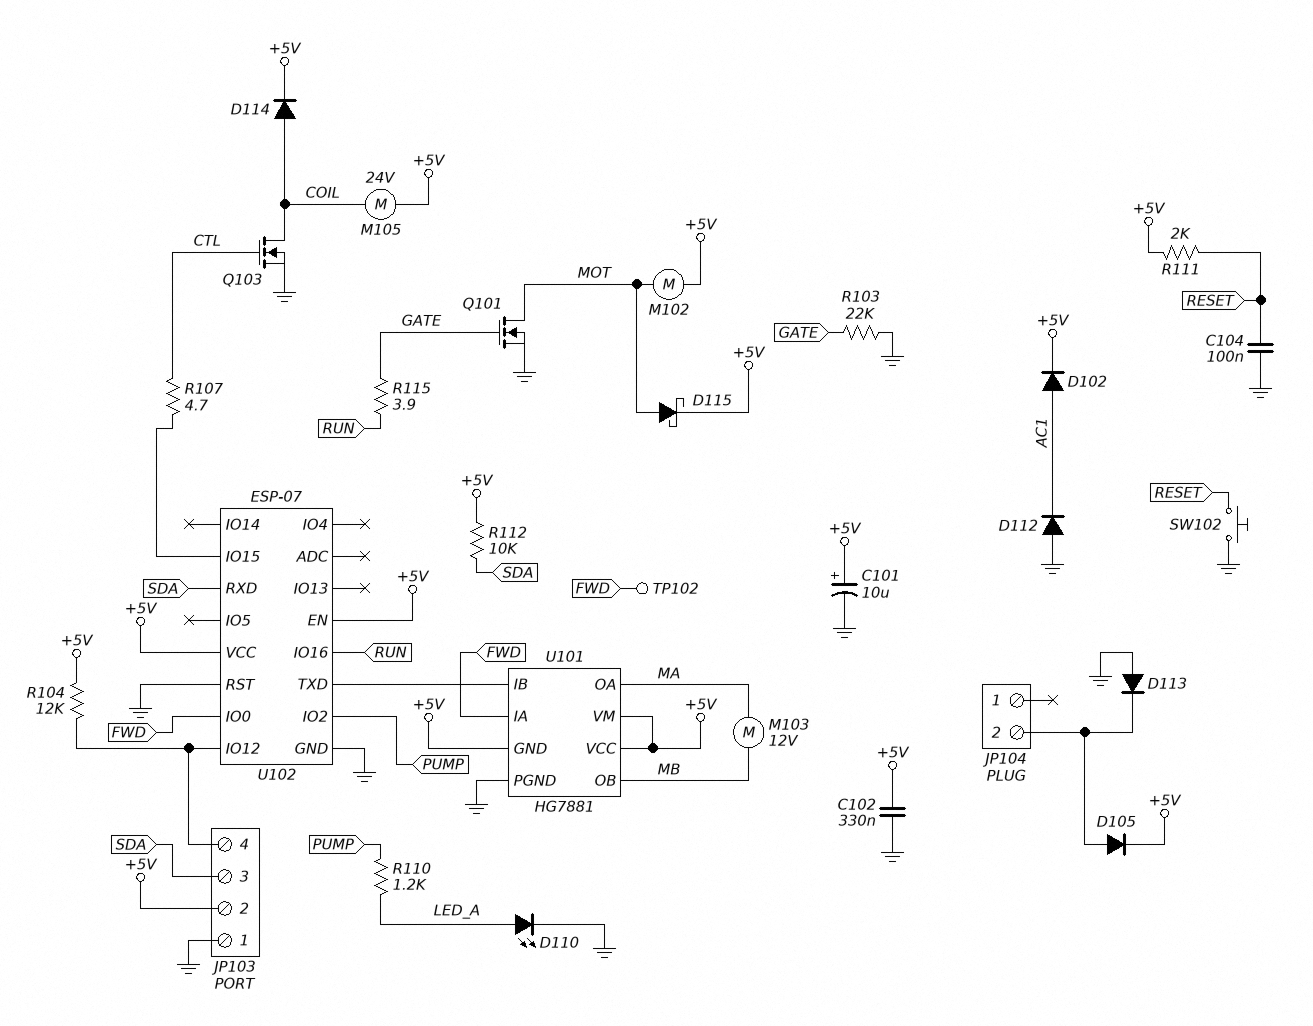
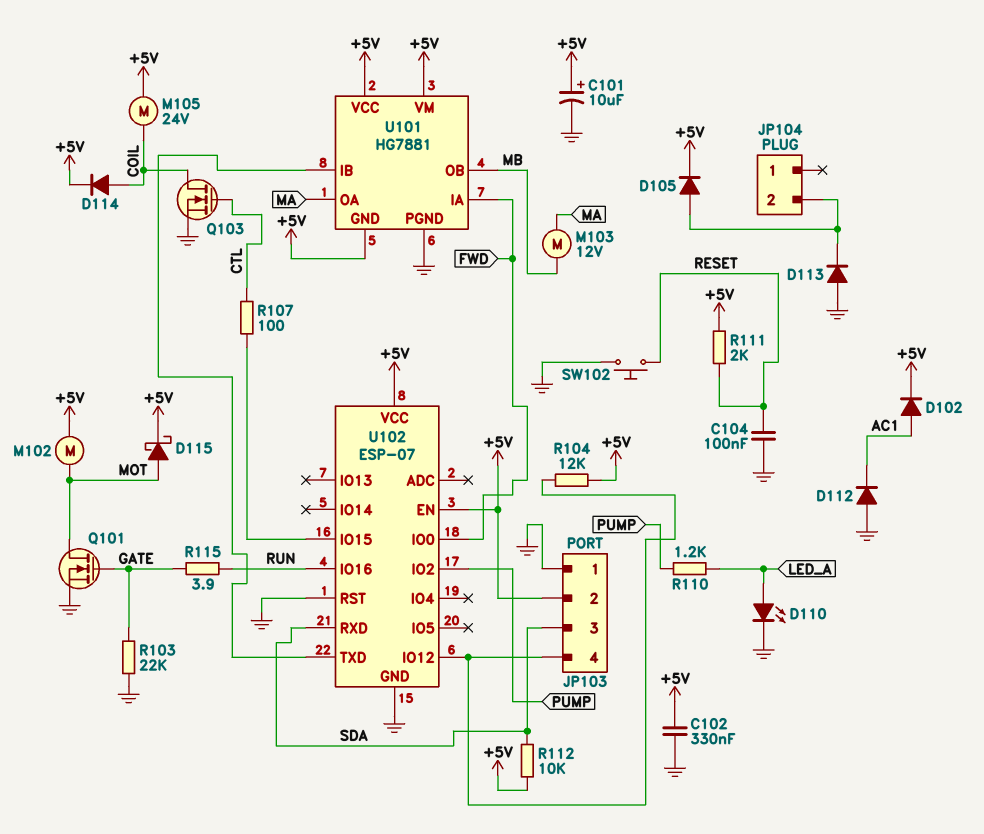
R107: 4.7 (CTL, U102/IO15) -> 100 (CTL, U102/IO15)
TP102: test point (FWD) -> none

